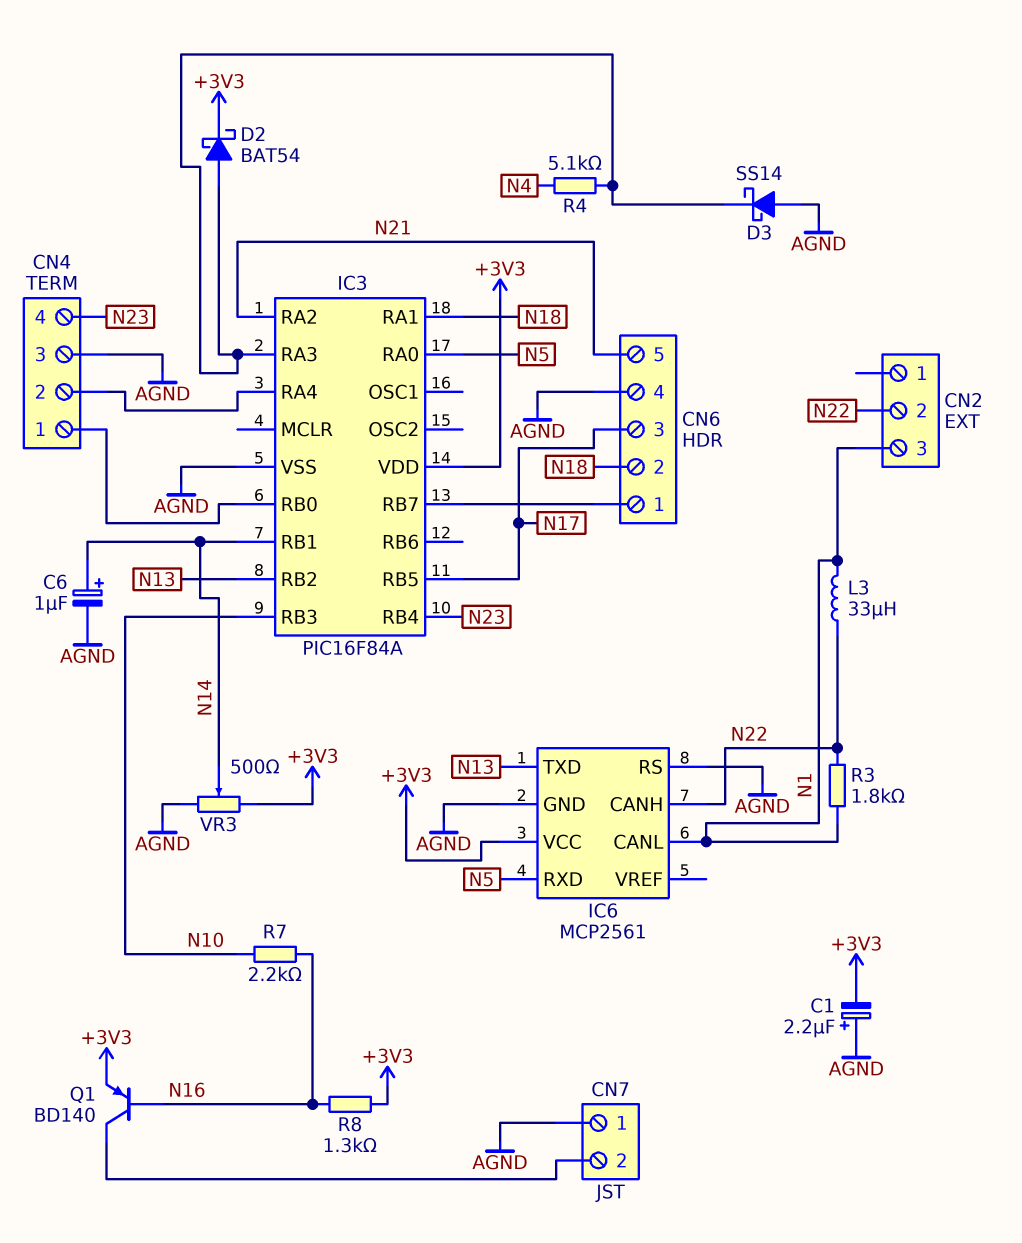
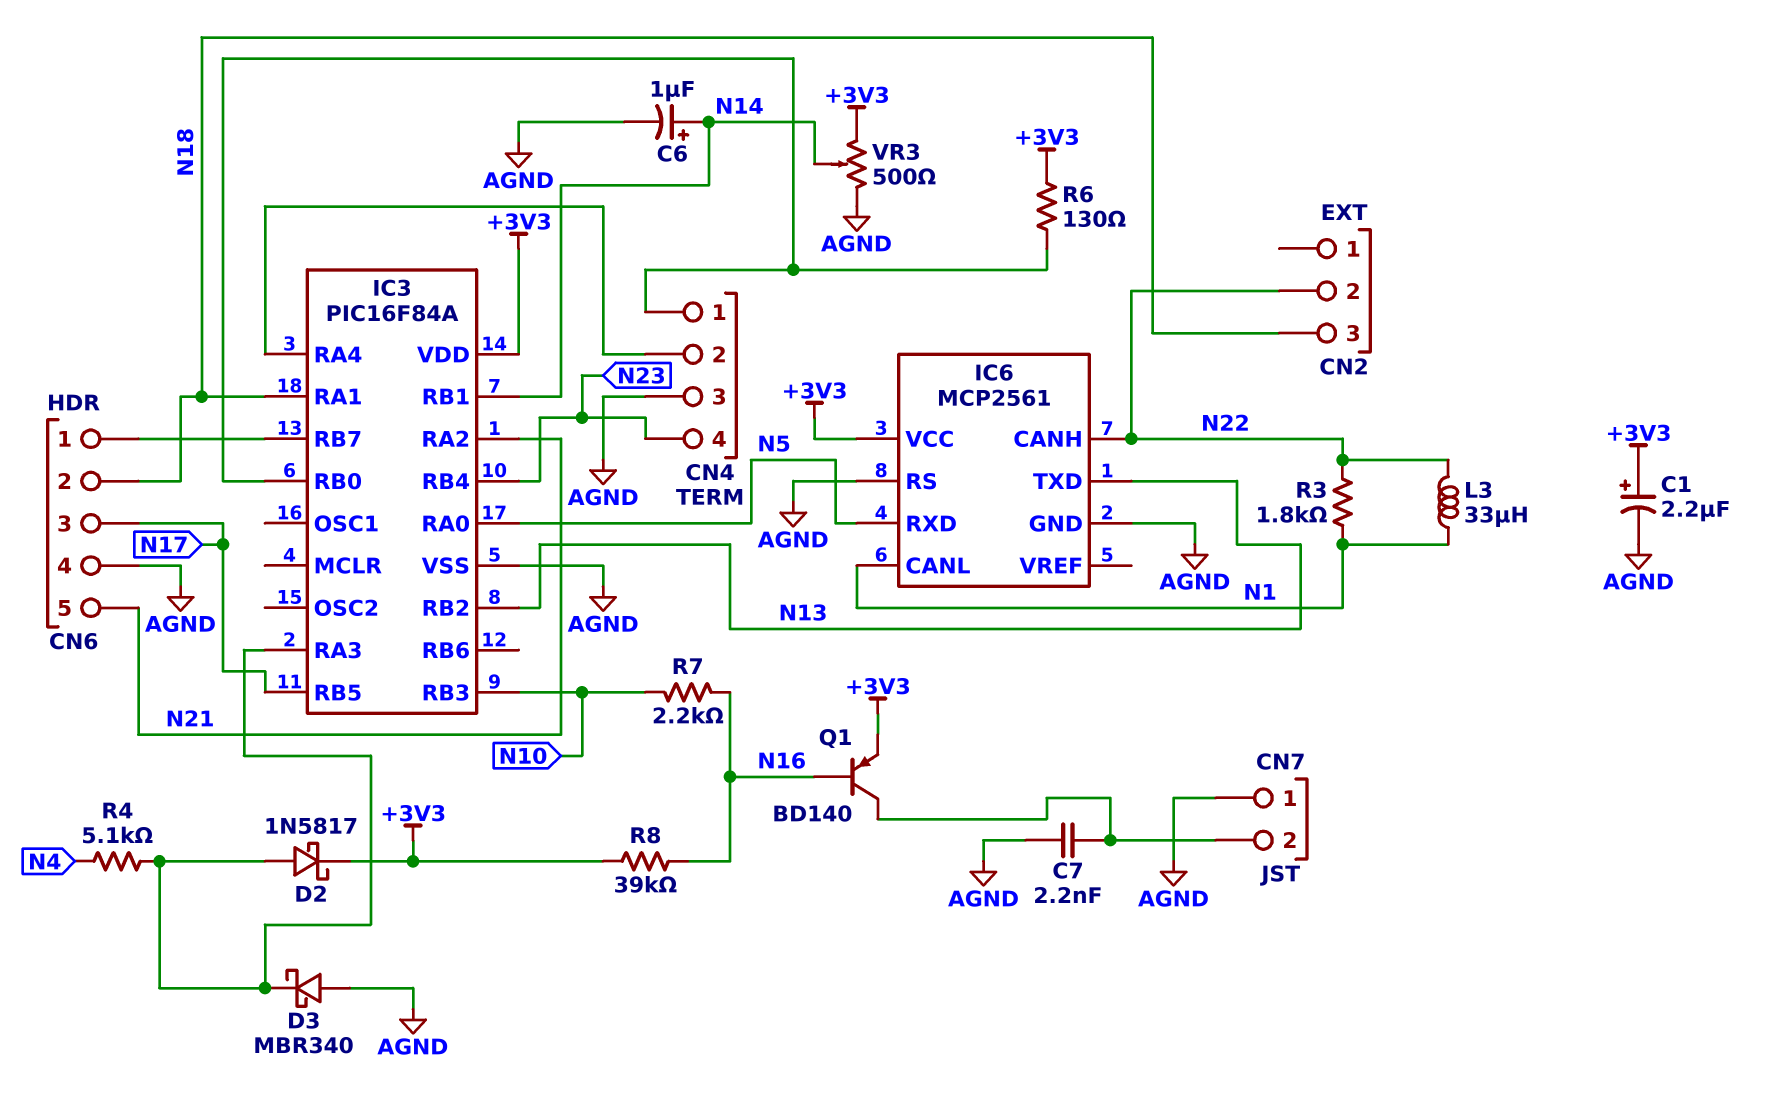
C1: 2.2uF (plus AGND, minus +3V3) -> 2.2uF (plus +3V3, minus AGND)
C7: none -> 2.2nF (AGND, CN7/2)
CN2 pin 3: N1 -> N18
D2: schottky BAT54 (A IC3/RA3, K +3V3) -> schottky 1N5817 (A IC3/RA3, K +3V3)
D3: schottky SS14 (A AGND, K IC3/RA3) -> schottky MBR340 (A AGND, K IC3/RA3)
R6: none -> 130 (+3V3, CN4/1)
R8: 1.3k (+3V3, N16) -> 39k (+3V3, N16)

